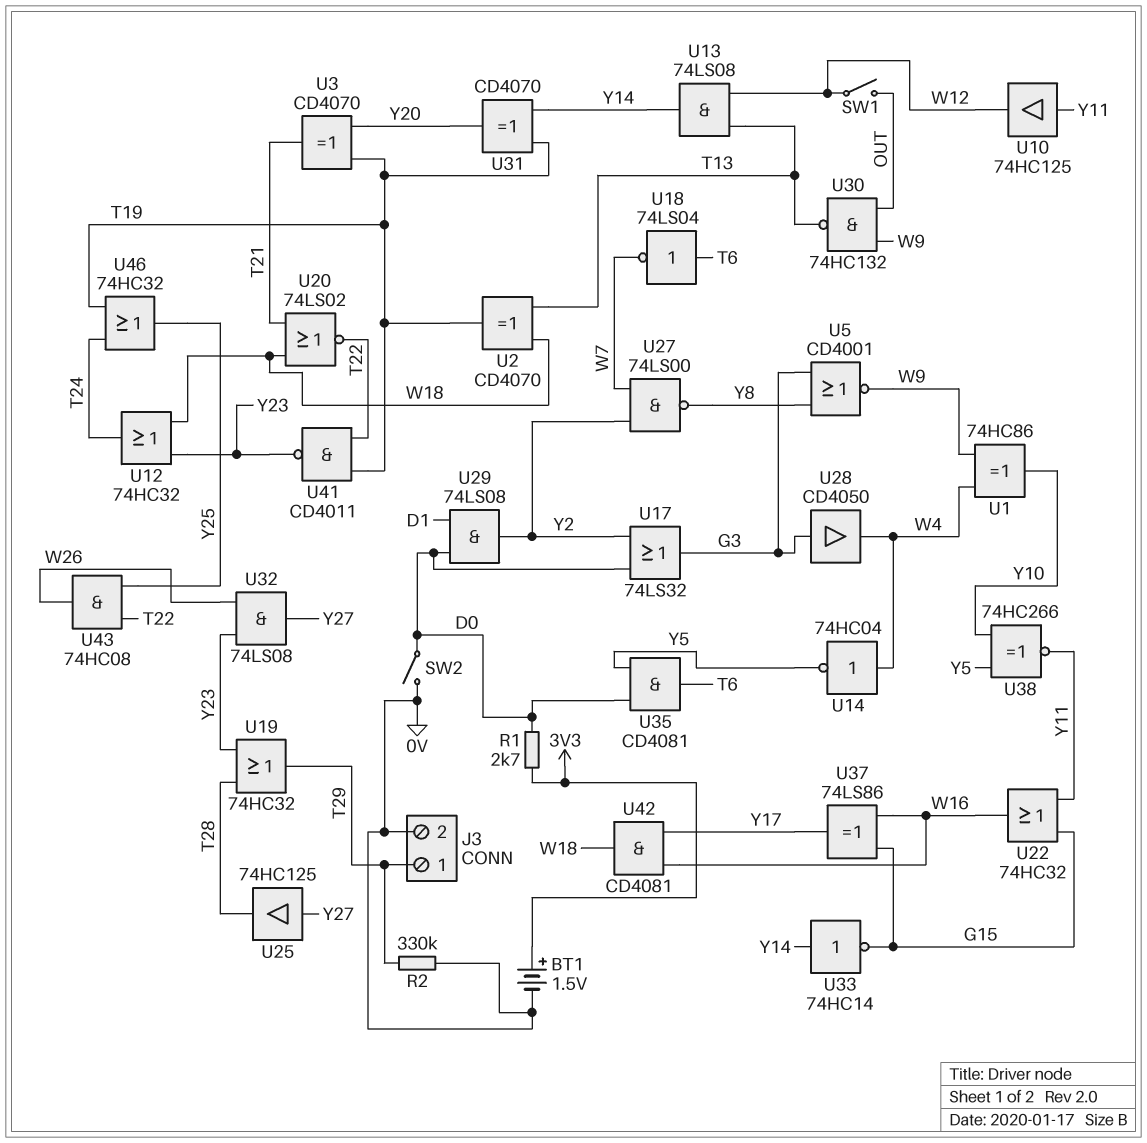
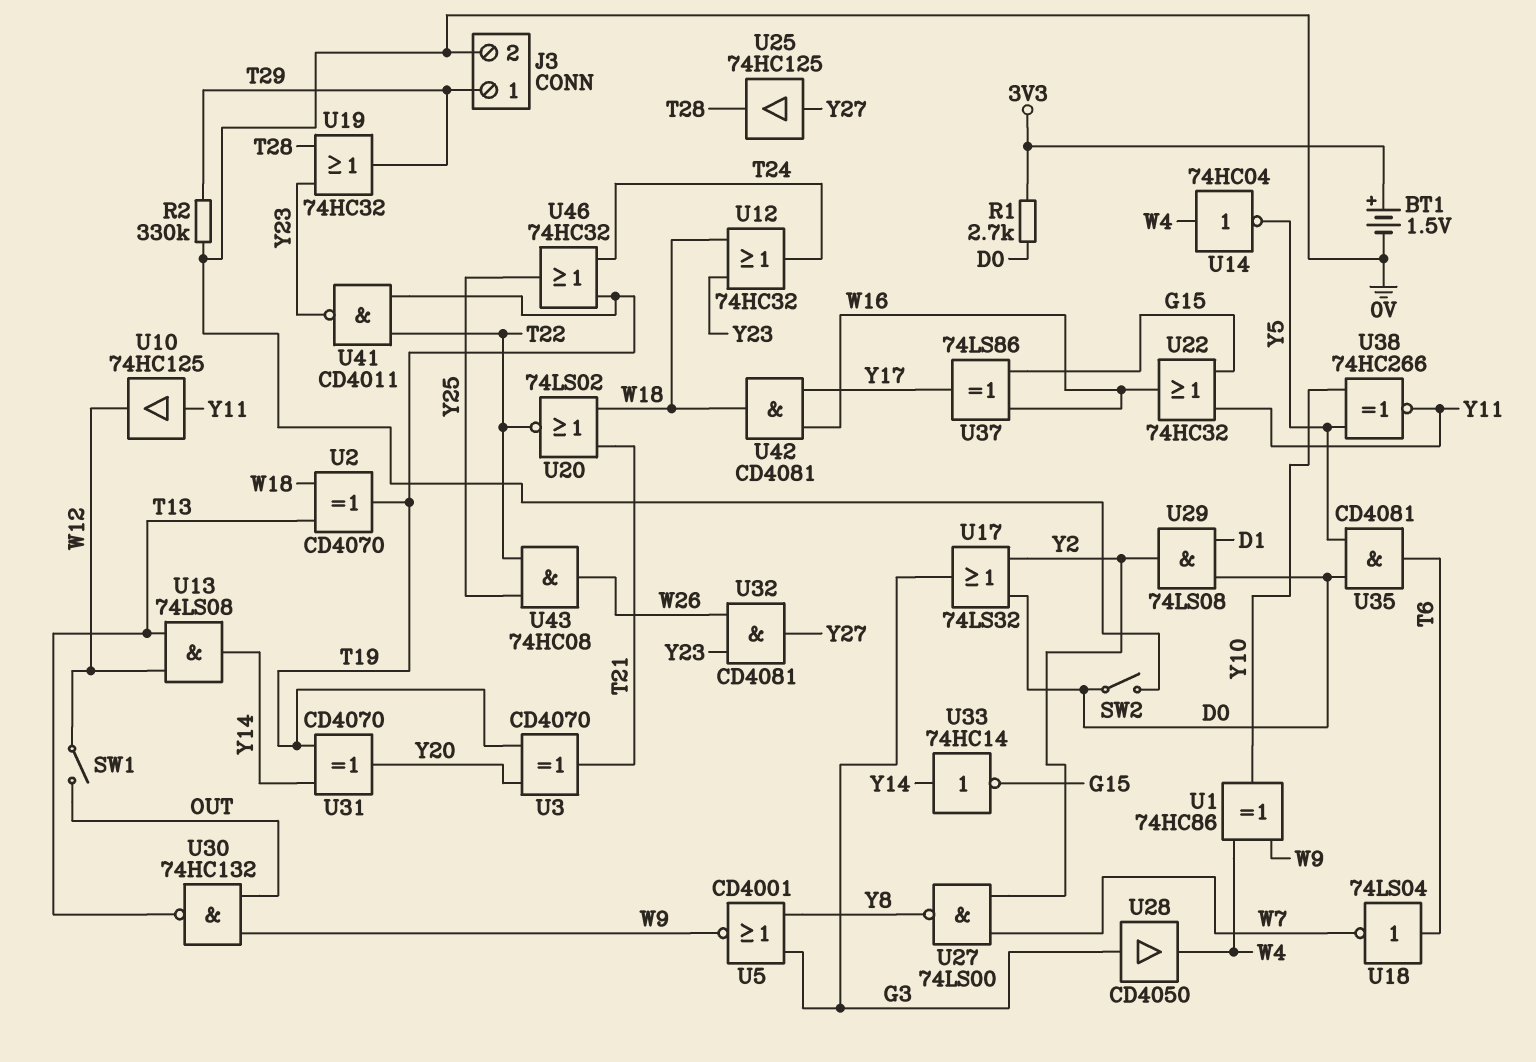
U32: AND 74LS08 (in W26, in Y23, out Y27) -> AND CD4081 (in W26, in Y23, out Y27)

